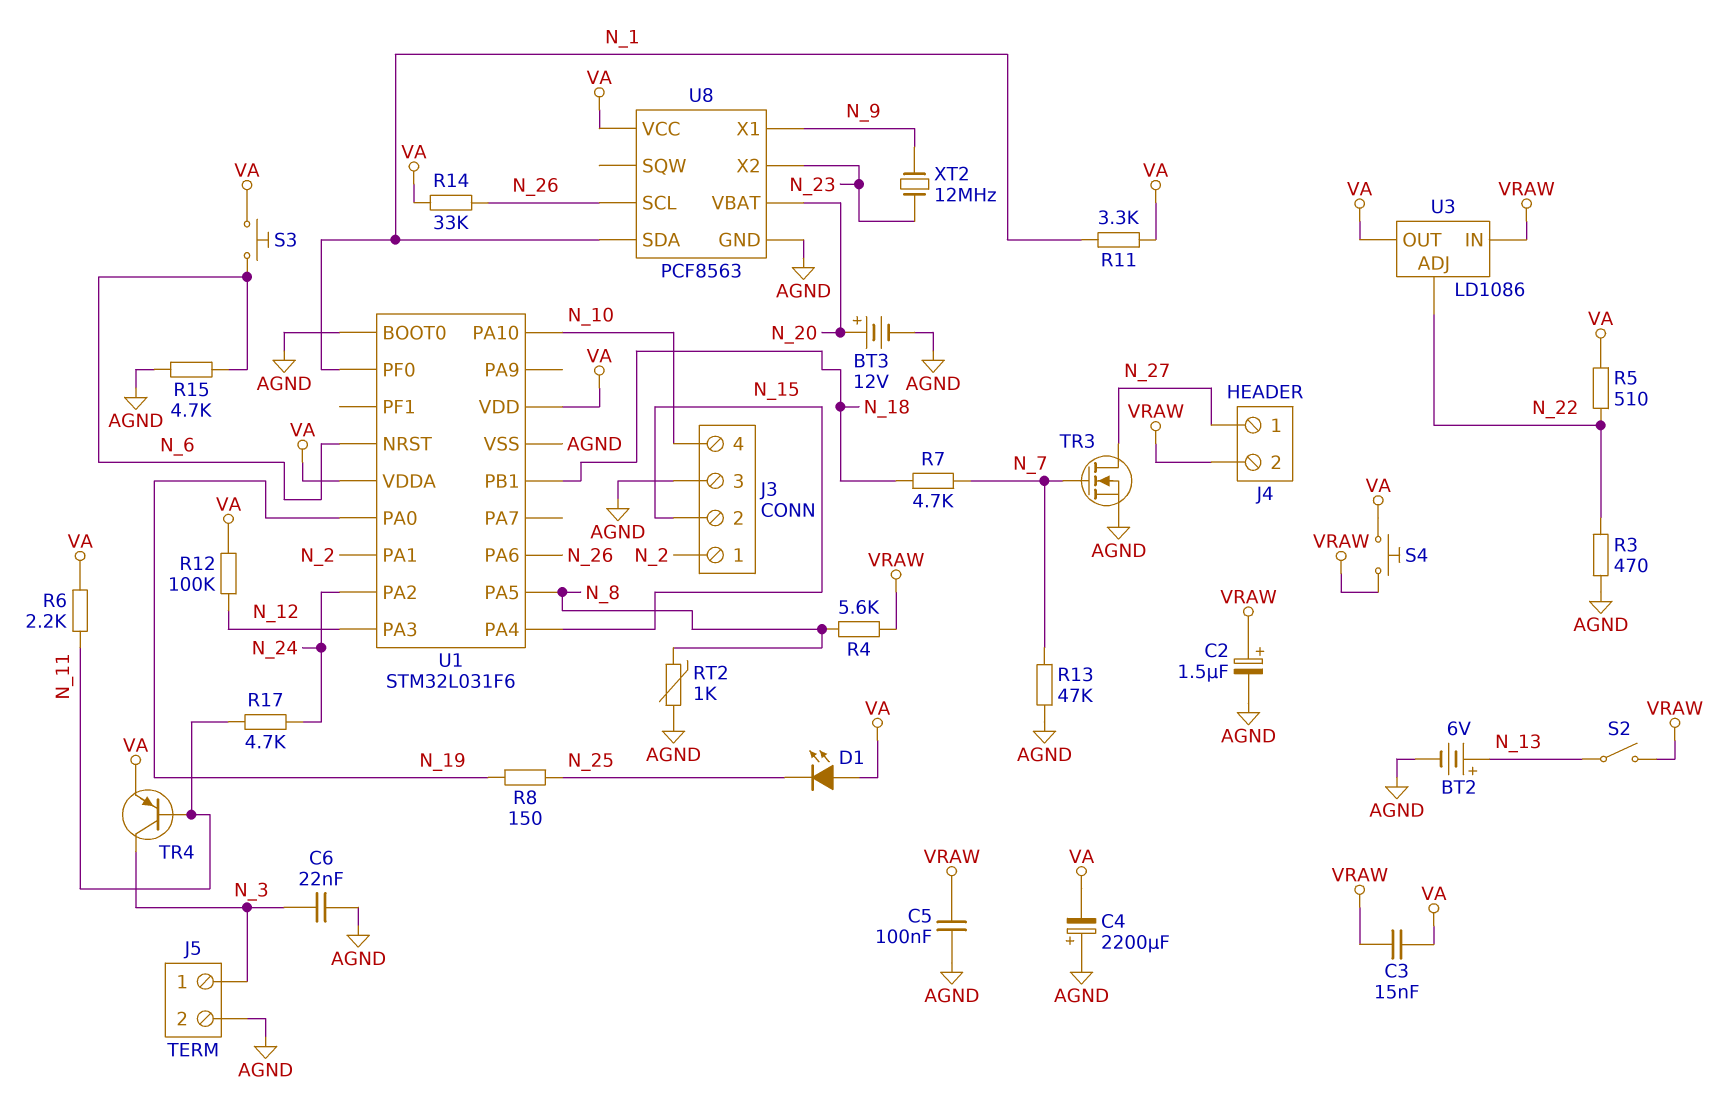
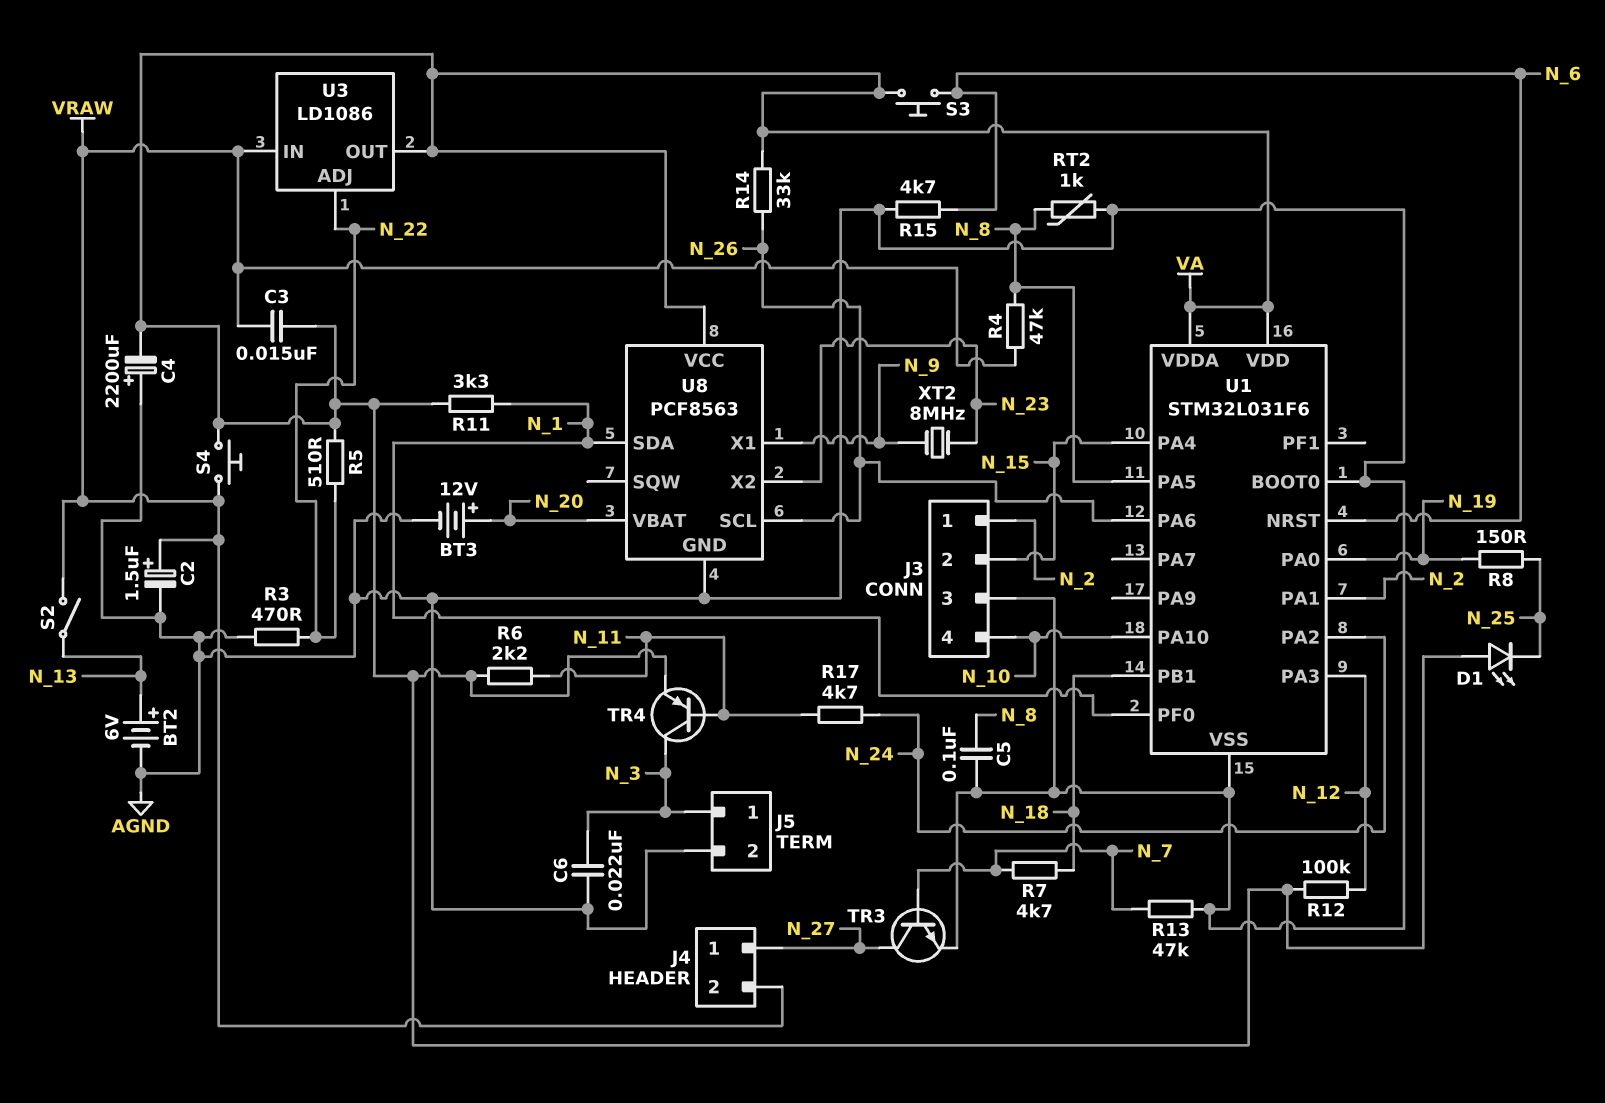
C5: 100nF (AGND, VRAW) -> 100nF (AGND, N_8)
R4: 5.6k (N_8, VRAW) -> 47k (N_8, VRAW)
TR3: NMOS (G N_7, D N_27, S AGND) -> NPN (B N_7, C N_27, E AGND)
XT2: 12MHz (N_9, N_23) -> 8MHz (N_9, N_23)

